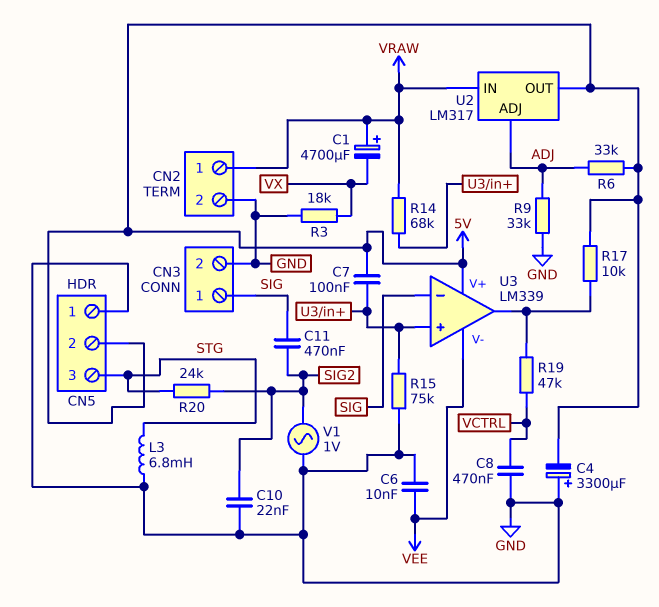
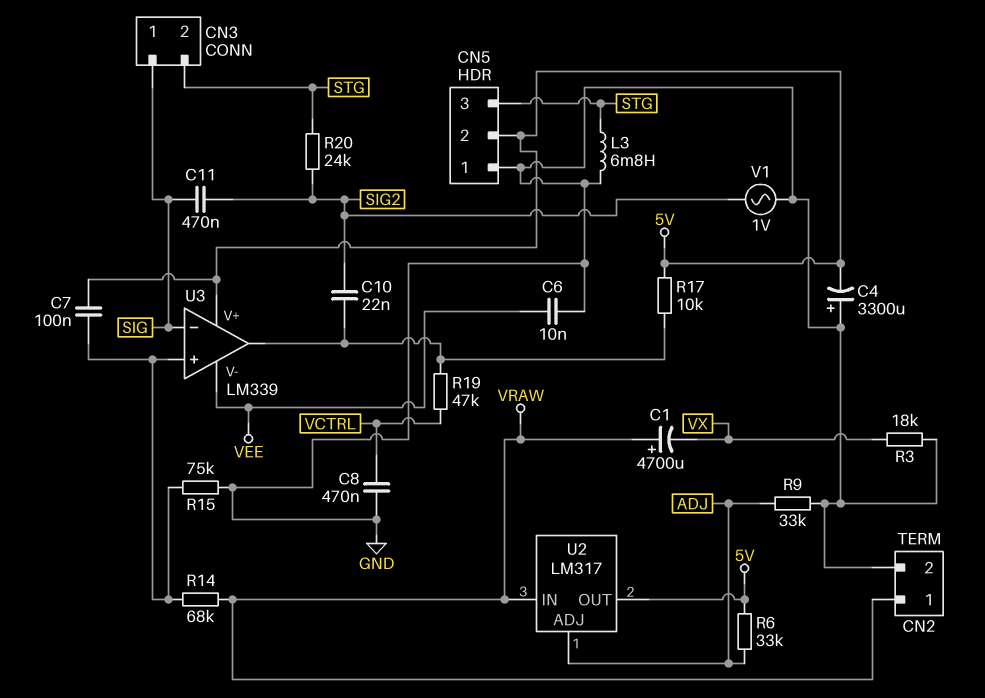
C10: 22nF (GND, SIG2) -> 22nF (SIG2, U3/out)
CN3 pin 2: GND -> STG

